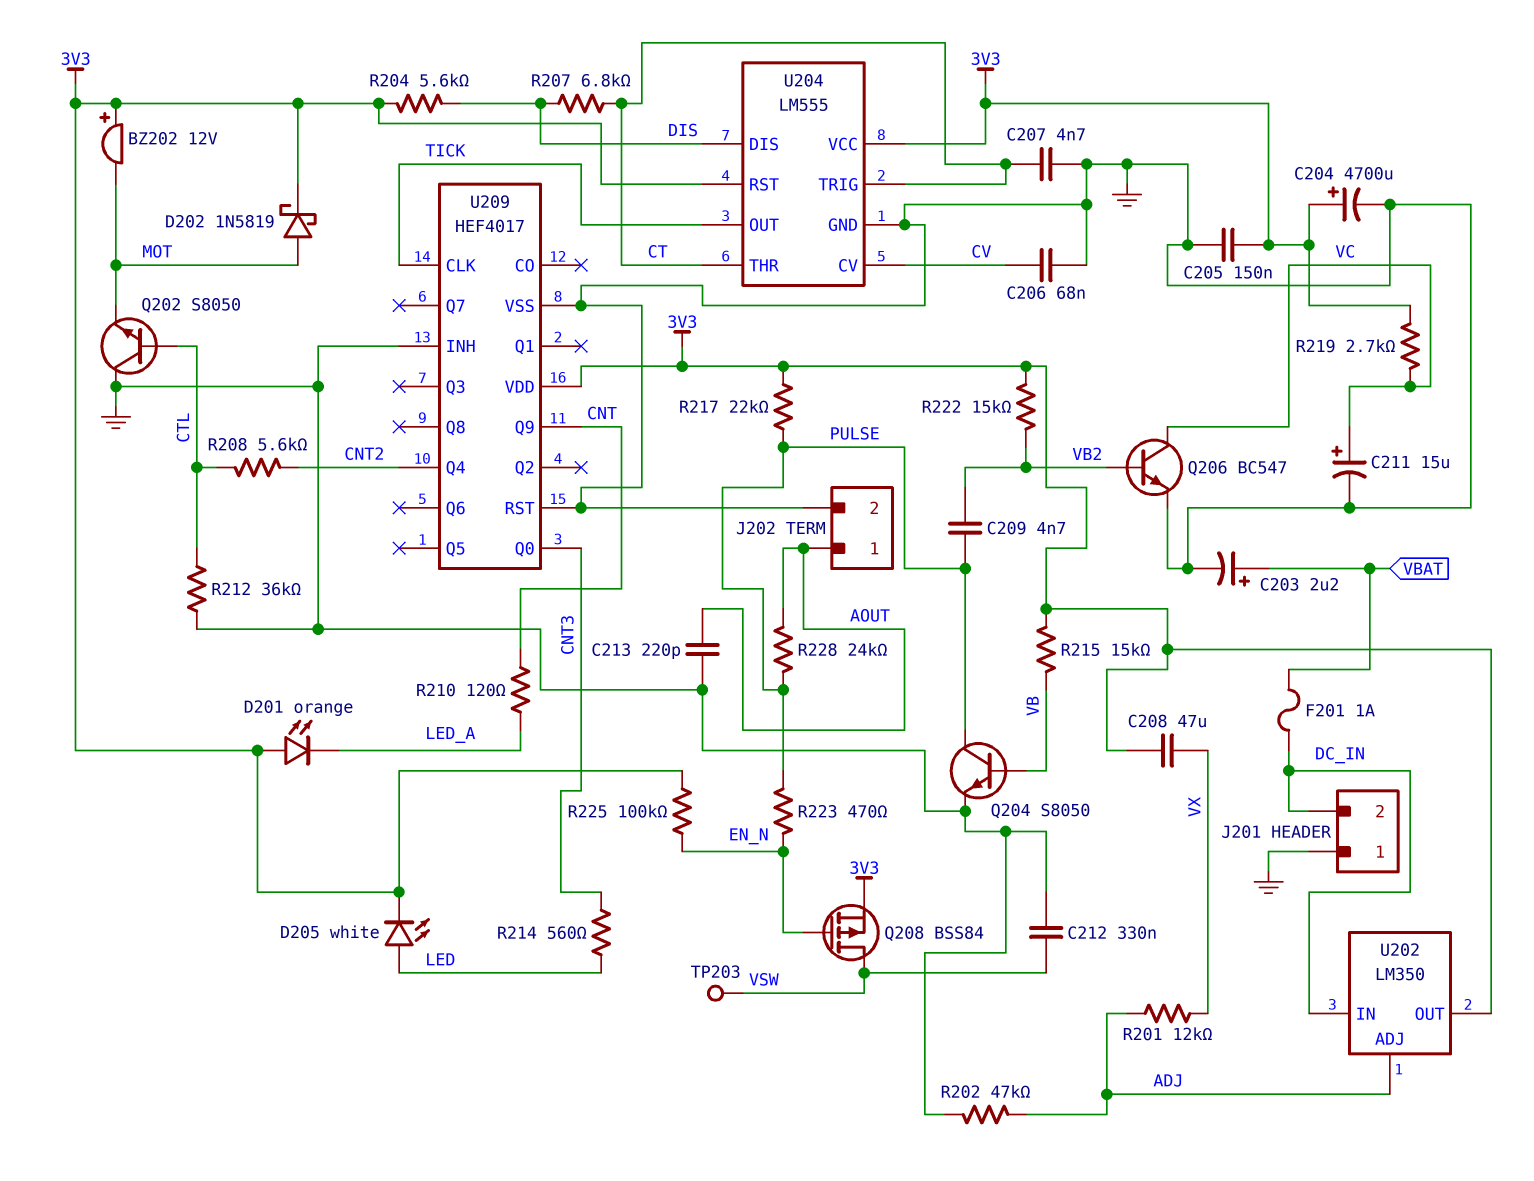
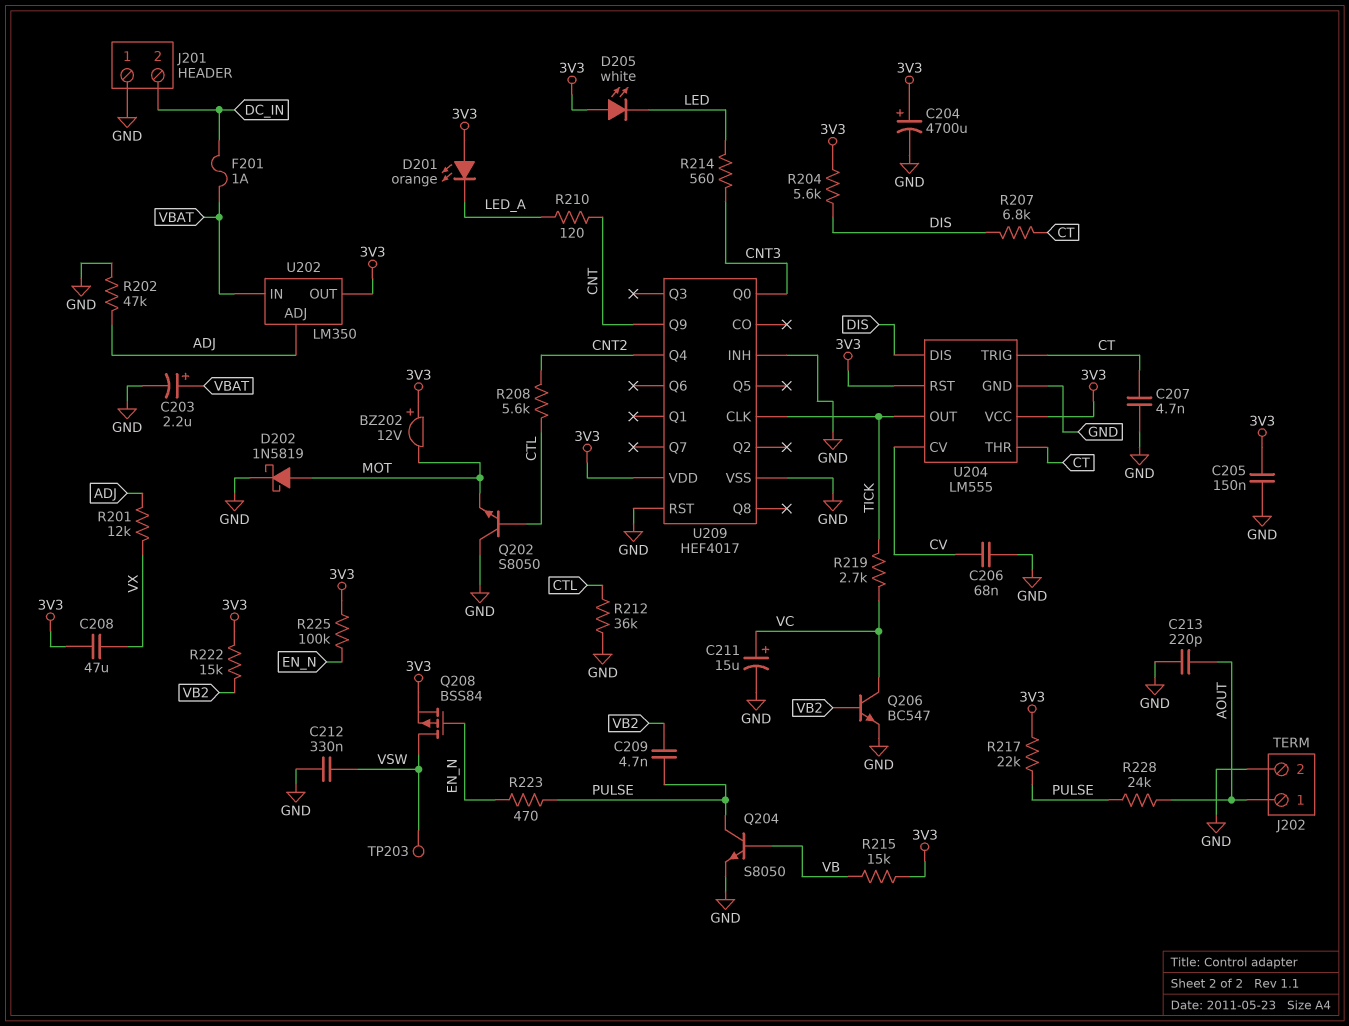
D202: schottky 1N5819 (A MOT, K 3V3) -> schottky 1N5819 (A MOT, K GND)
D205: LED white (A LED, K 3V3) -> LED white (A 3V3, K LED)
R219: 2.7k (3V3, VC) -> 2.7k (TICK, VC)
U202 pin IN: DC_IN -> VBAT

